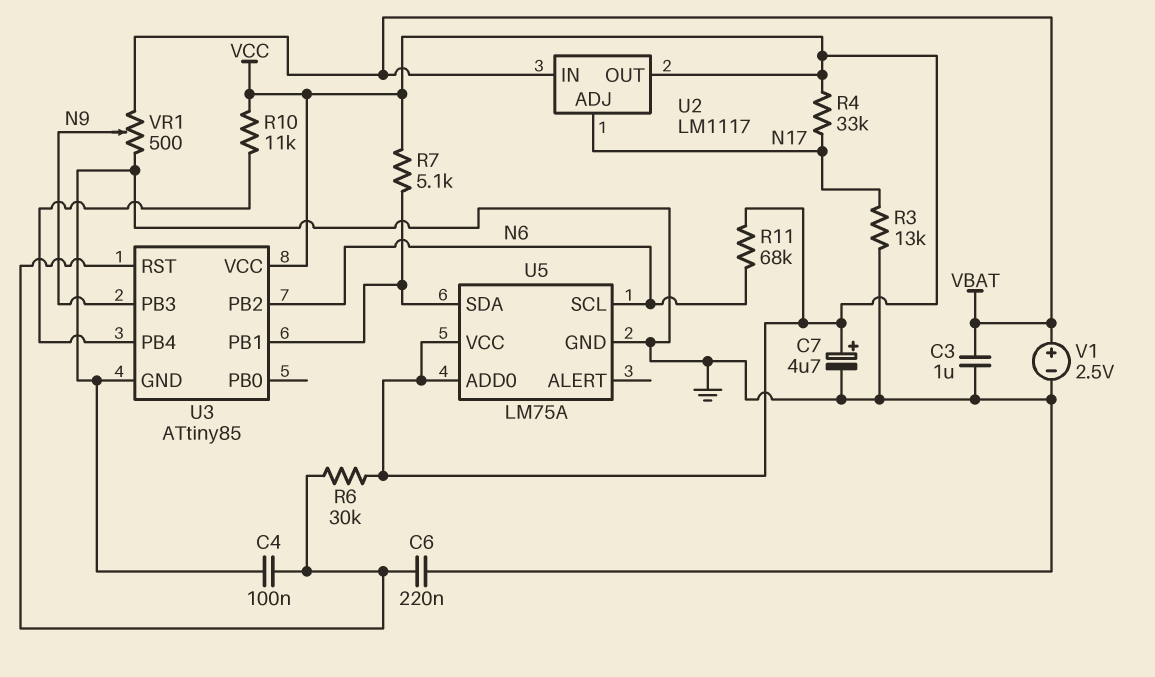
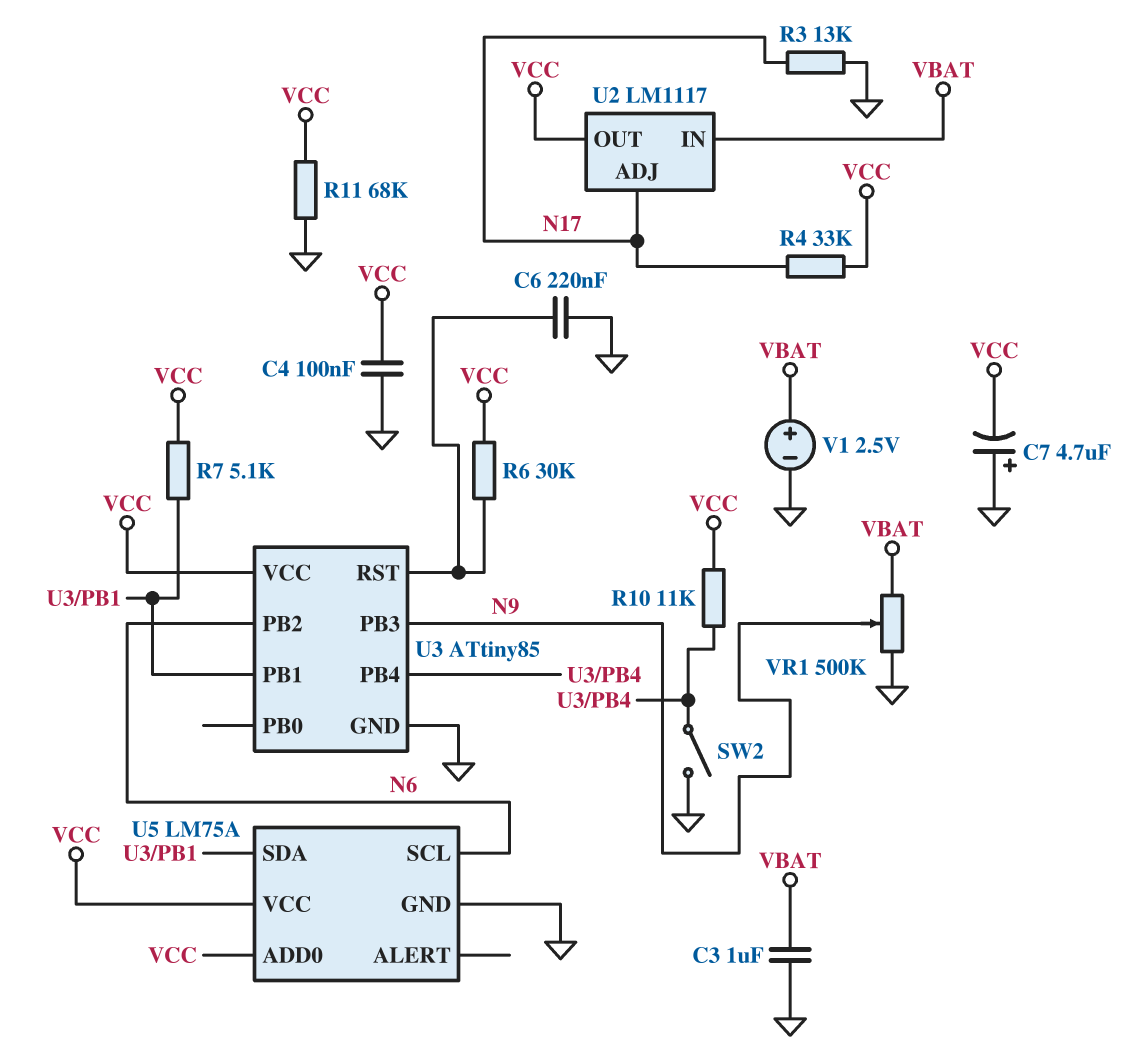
C4: 100nF (GND, U3/RST) -> 100nF (GND, VCC)
C7: 4.7uF (plus VCC, minus GND) -> 4.7uF (plus GND, minus VCC)
R11: 68k (N6, VCC) -> 68k (GND, VCC)
SW2: none -> switch (GND, U3/PB4)
VR1: 500 (GND, VBAT, wiper N9) -> 500k (GND, VBAT, wiper N9)

